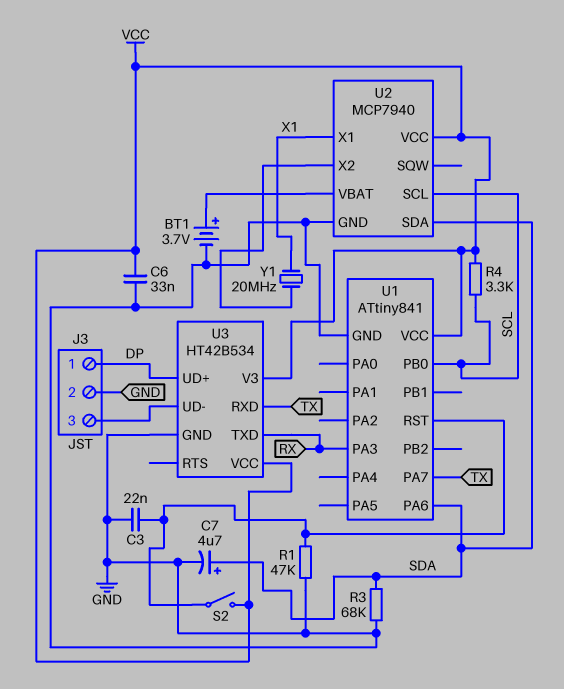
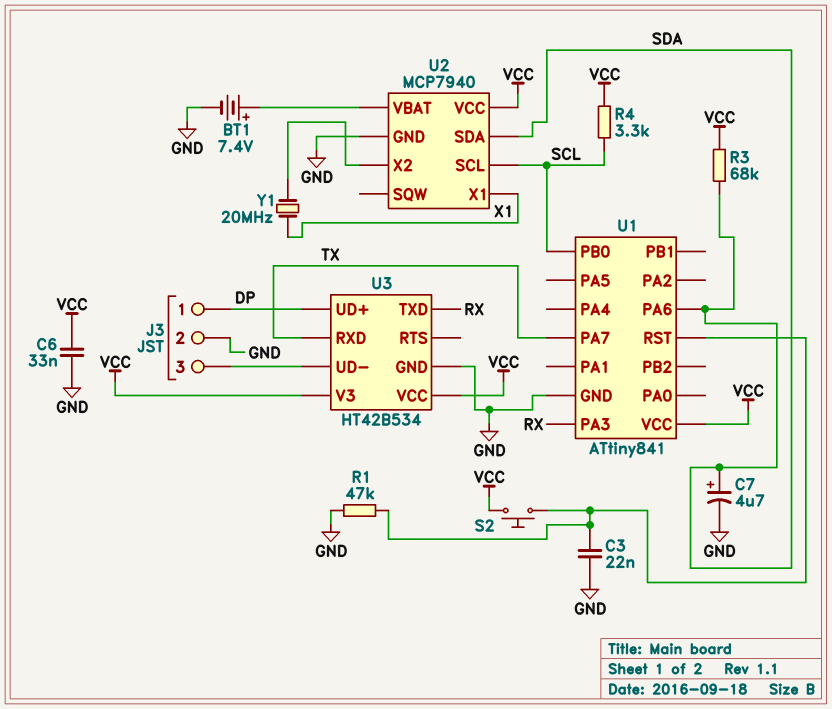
BT1: 3.7V (plus U2/VBAT, minus GND) -> 7.4V (plus U2/VBAT, minus GND)
R3: 68k (GND, SDA) -> 68k (SDA, VCC)
S2: switch (U1/RST, VCC) -> button (U1/RST, VCC)

